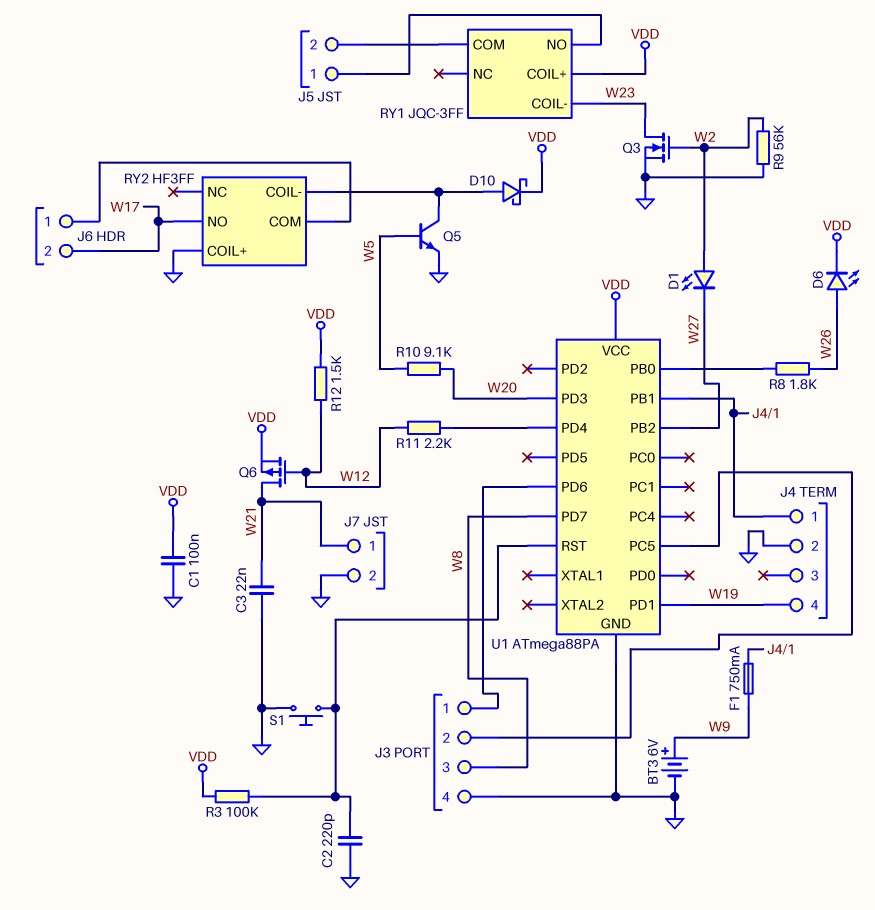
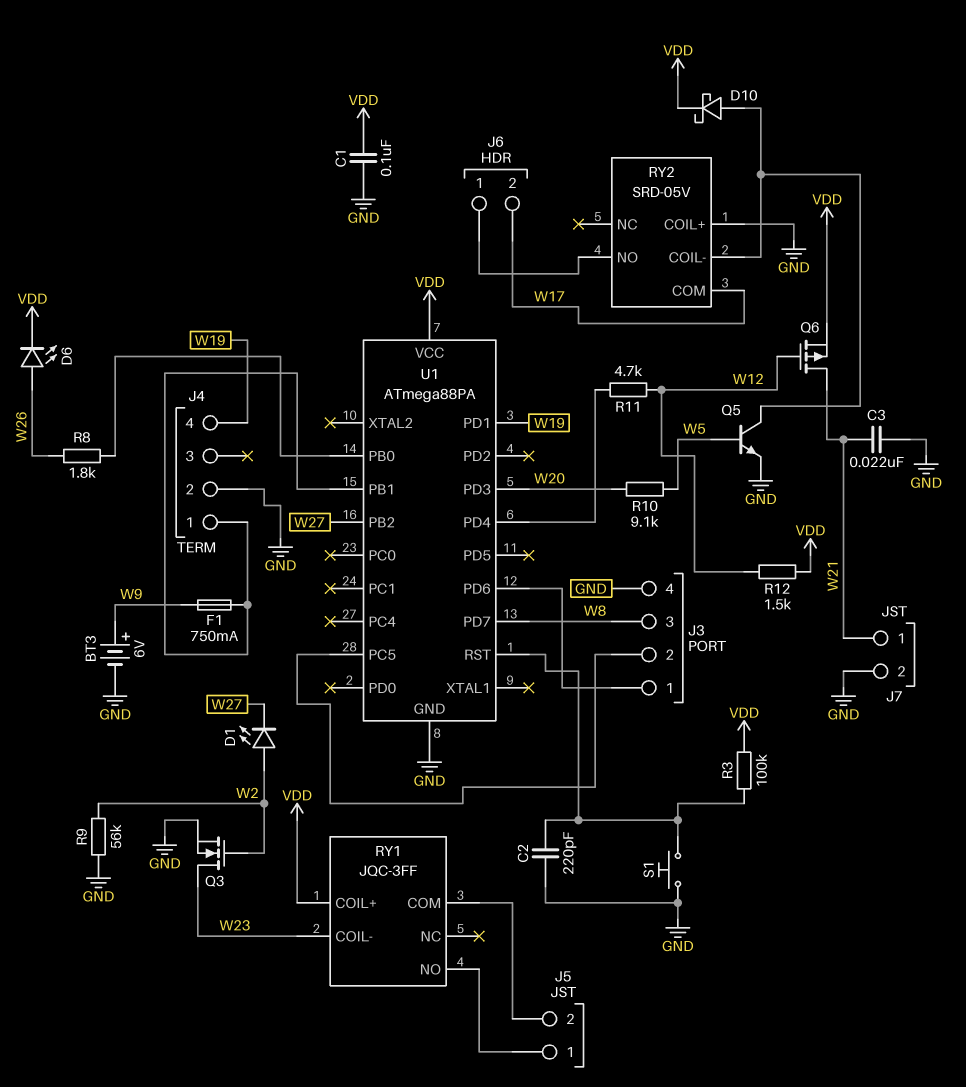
R11: 2.2k (U1/PD4, W12) -> 4.7k (U1/PD4, W12)
RY2: HF3FF -> SRD-05V
RY2 pin COM: J6/1 -> W17
RY2 pin NO: W17 -> J6/1

